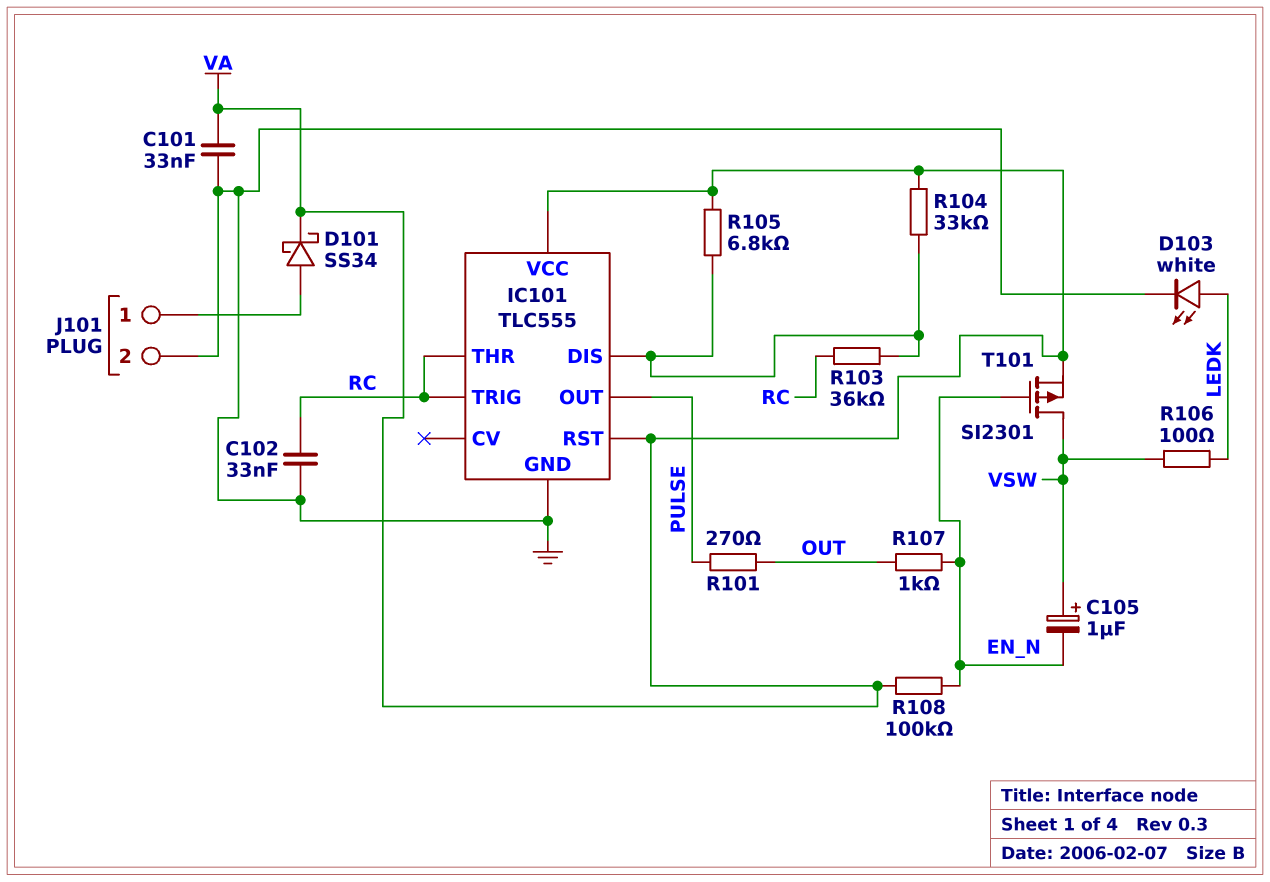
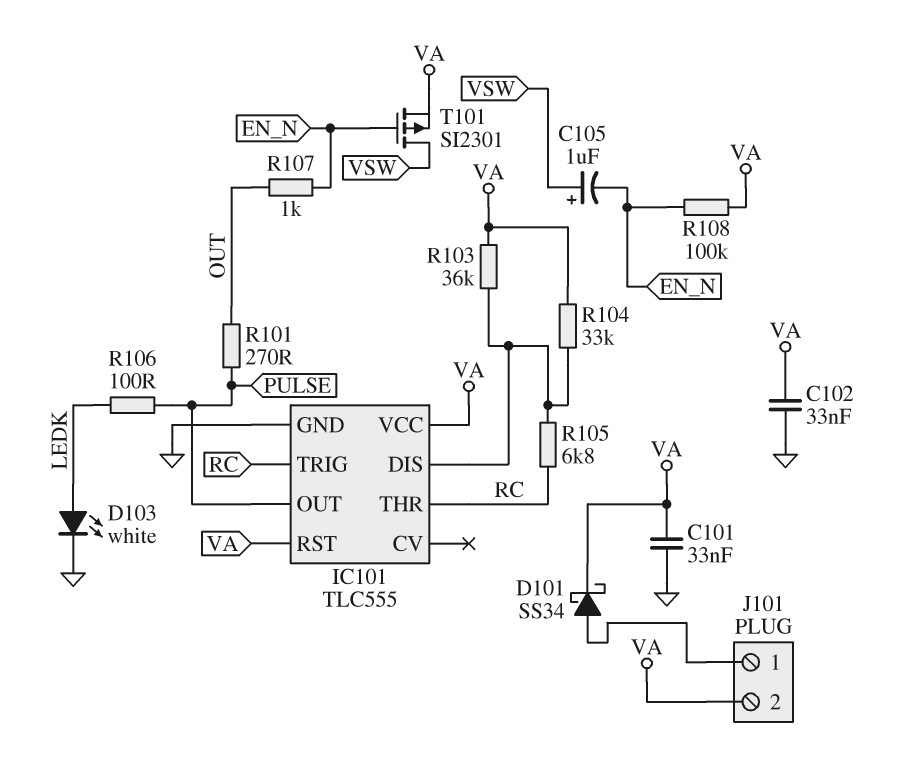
C102: 33nF (GND, RC) -> 33nF (GND, VA)
J101 pin 2: GND -> VA
R103: 36k (IC101/DIS, RC) -> 36k (IC101/DIS, VA)
R105: 6.8k (IC101/DIS, VA) -> 6.8k (IC101/DIS, RC)
R106: 100 (LEDK, VSW) -> 100 (LEDK, PULSE)

